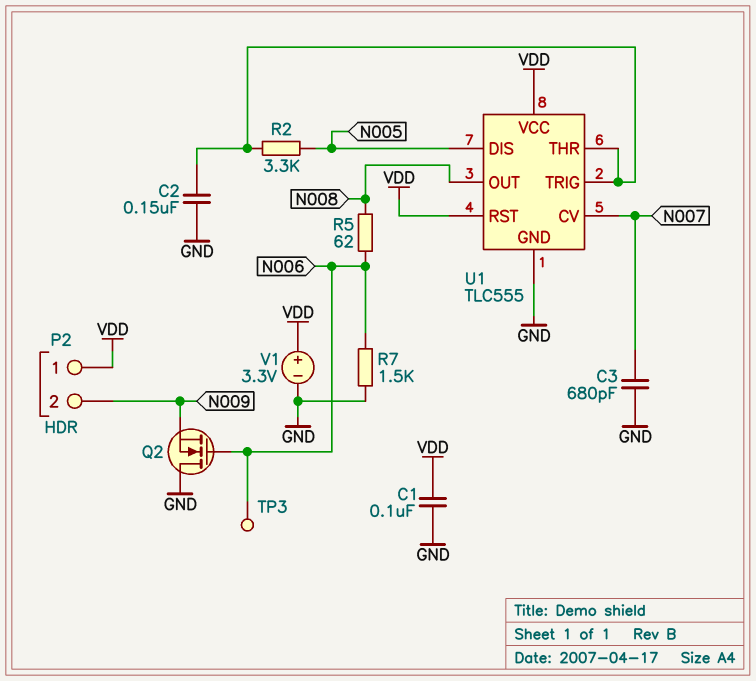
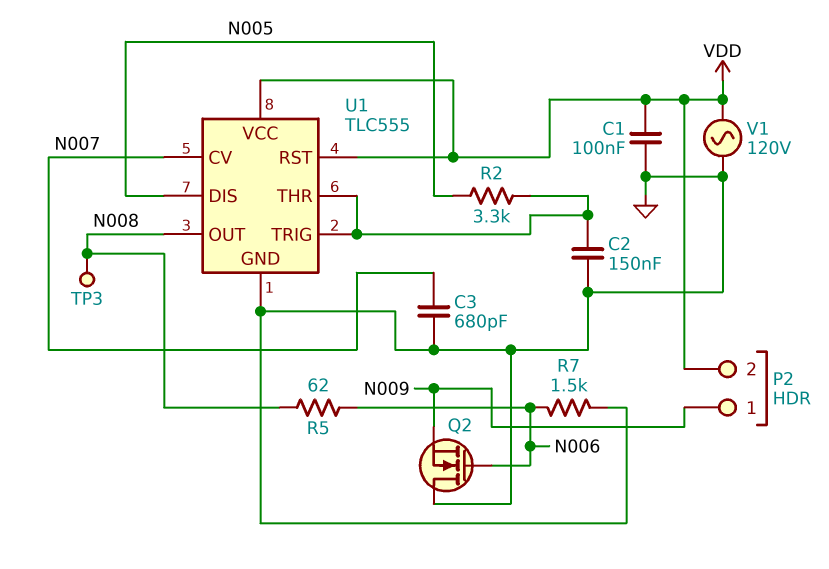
P2 pin 1: VDD -> N009
P2 pin 2: N009 -> VDD
TP3: test point (N006) -> test point (N008)
V1: 3.3V (plus VDD, minus GND) -> AC 120V (GND, VDD)

